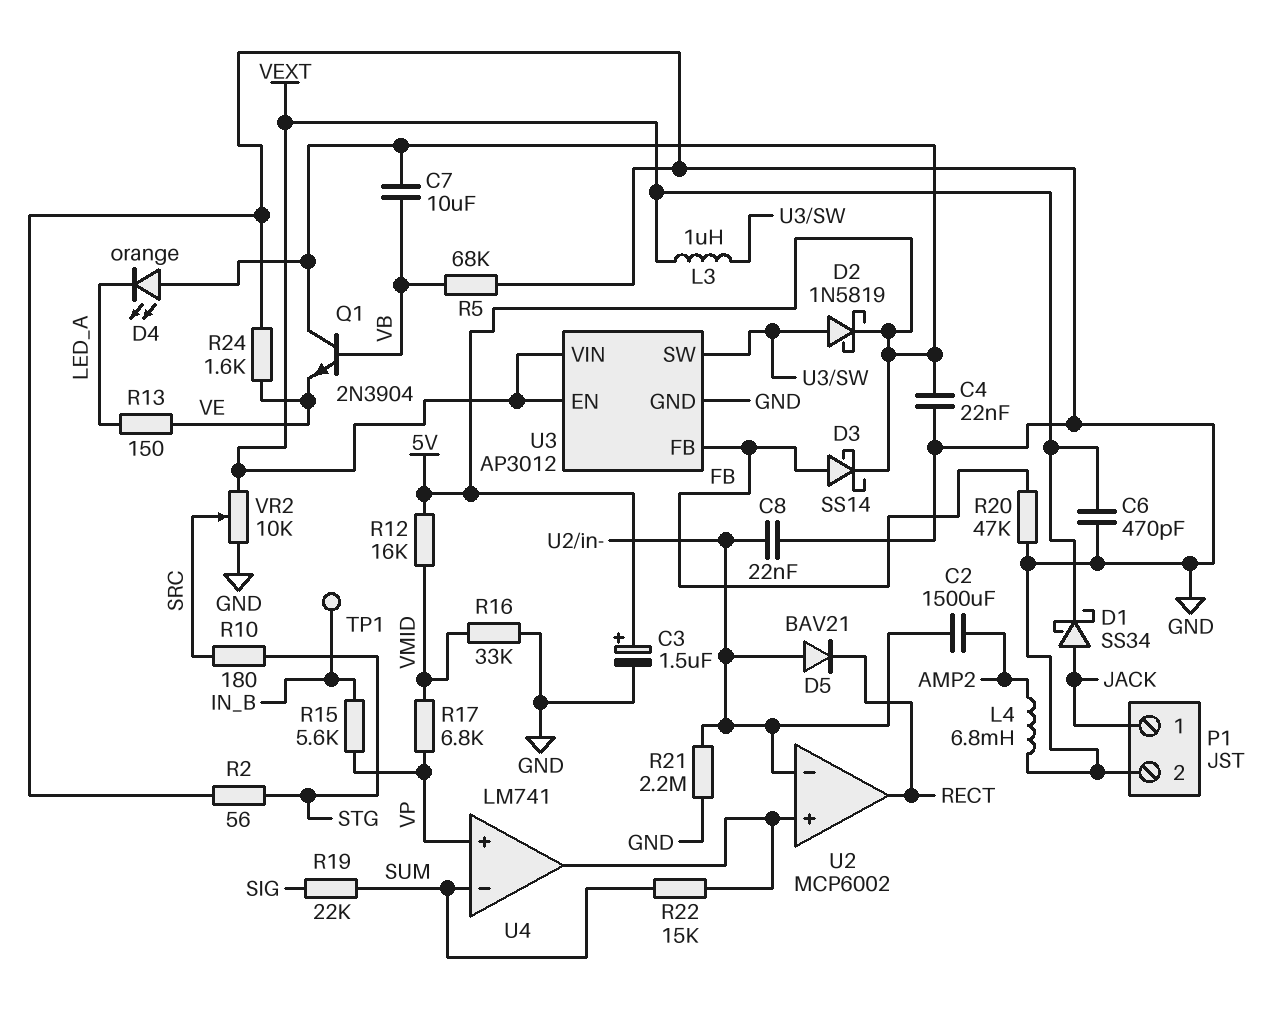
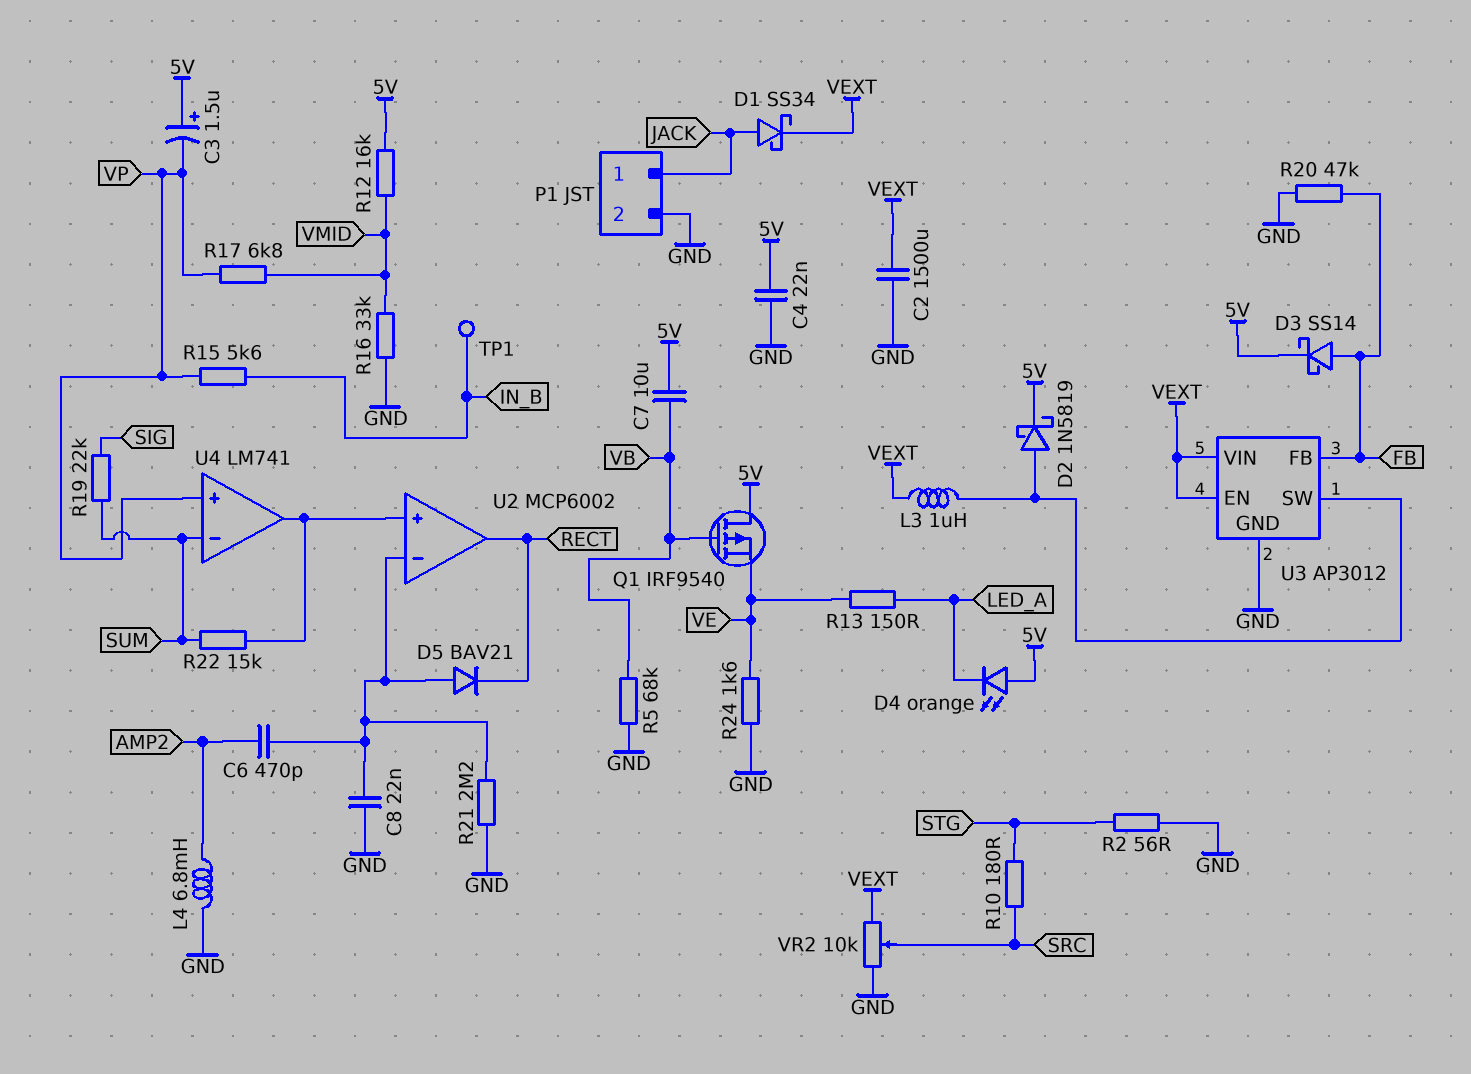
C2: 1500uF (AMP2, U2/in-) -> 1500uF (GND, VEXT)
C3: 1.5uF (plus 5V, minus GND) -> 1.5uF (plus 5V, minus VP)
C6: 470pF (GND, VEXT) -> 470pF (AMP2, U2/in-)
Q1: NPN 2N3904 (B VB, C 5V, E VE) -> PMOS IRF9540 (G VB, D 5V, S VE)

